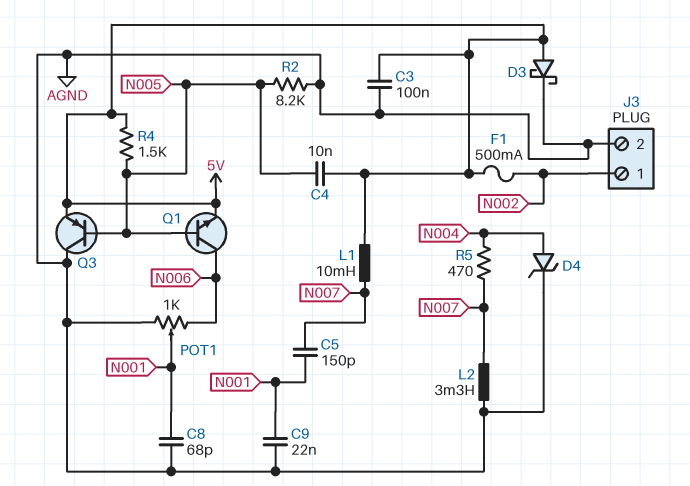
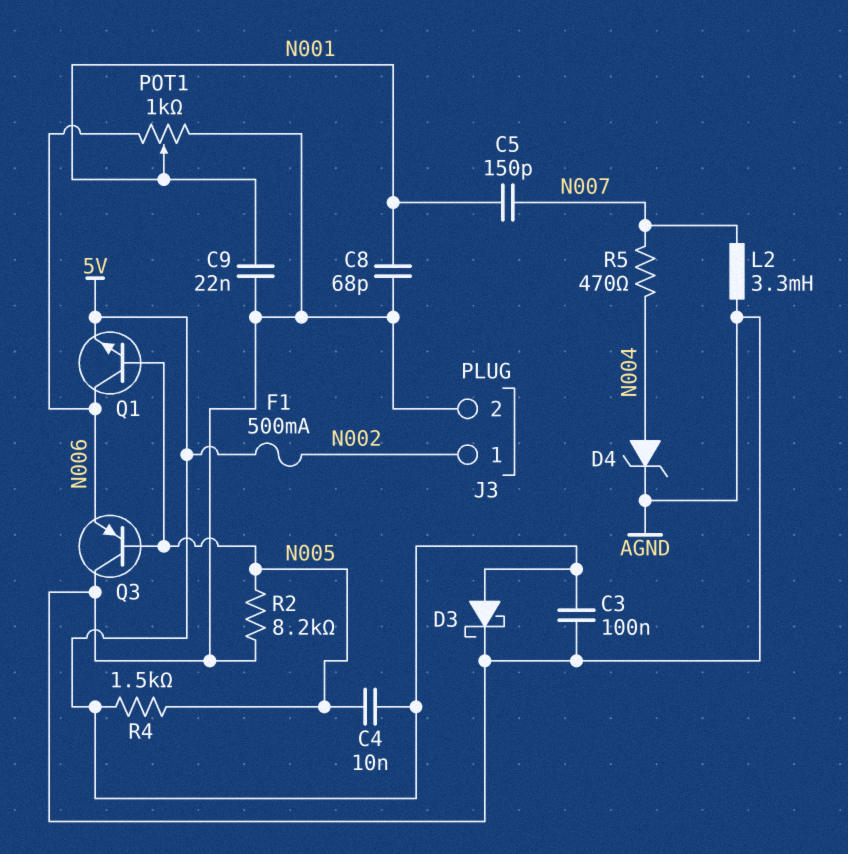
L1: 10mH (5V, N007) -> none
Q3: PNP (B N005, C AGND, E 5V) -> PNP (B N005, C AGND, E N006)

